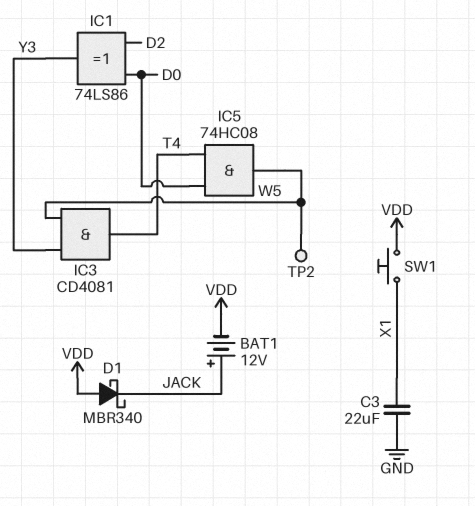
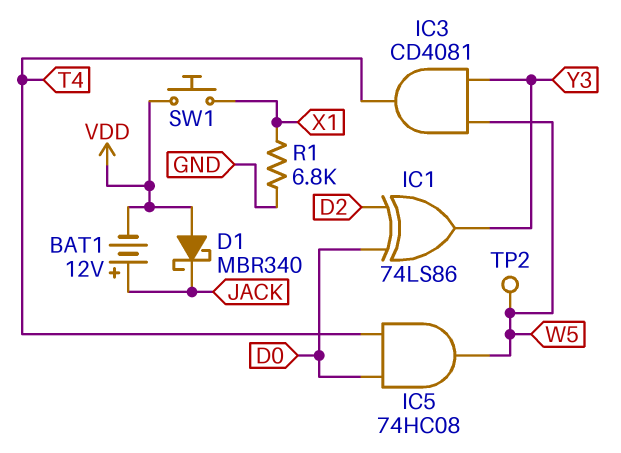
C3: 22uF (GND, X1) -> none
R1: none -> 6.8k (GND, X1)

